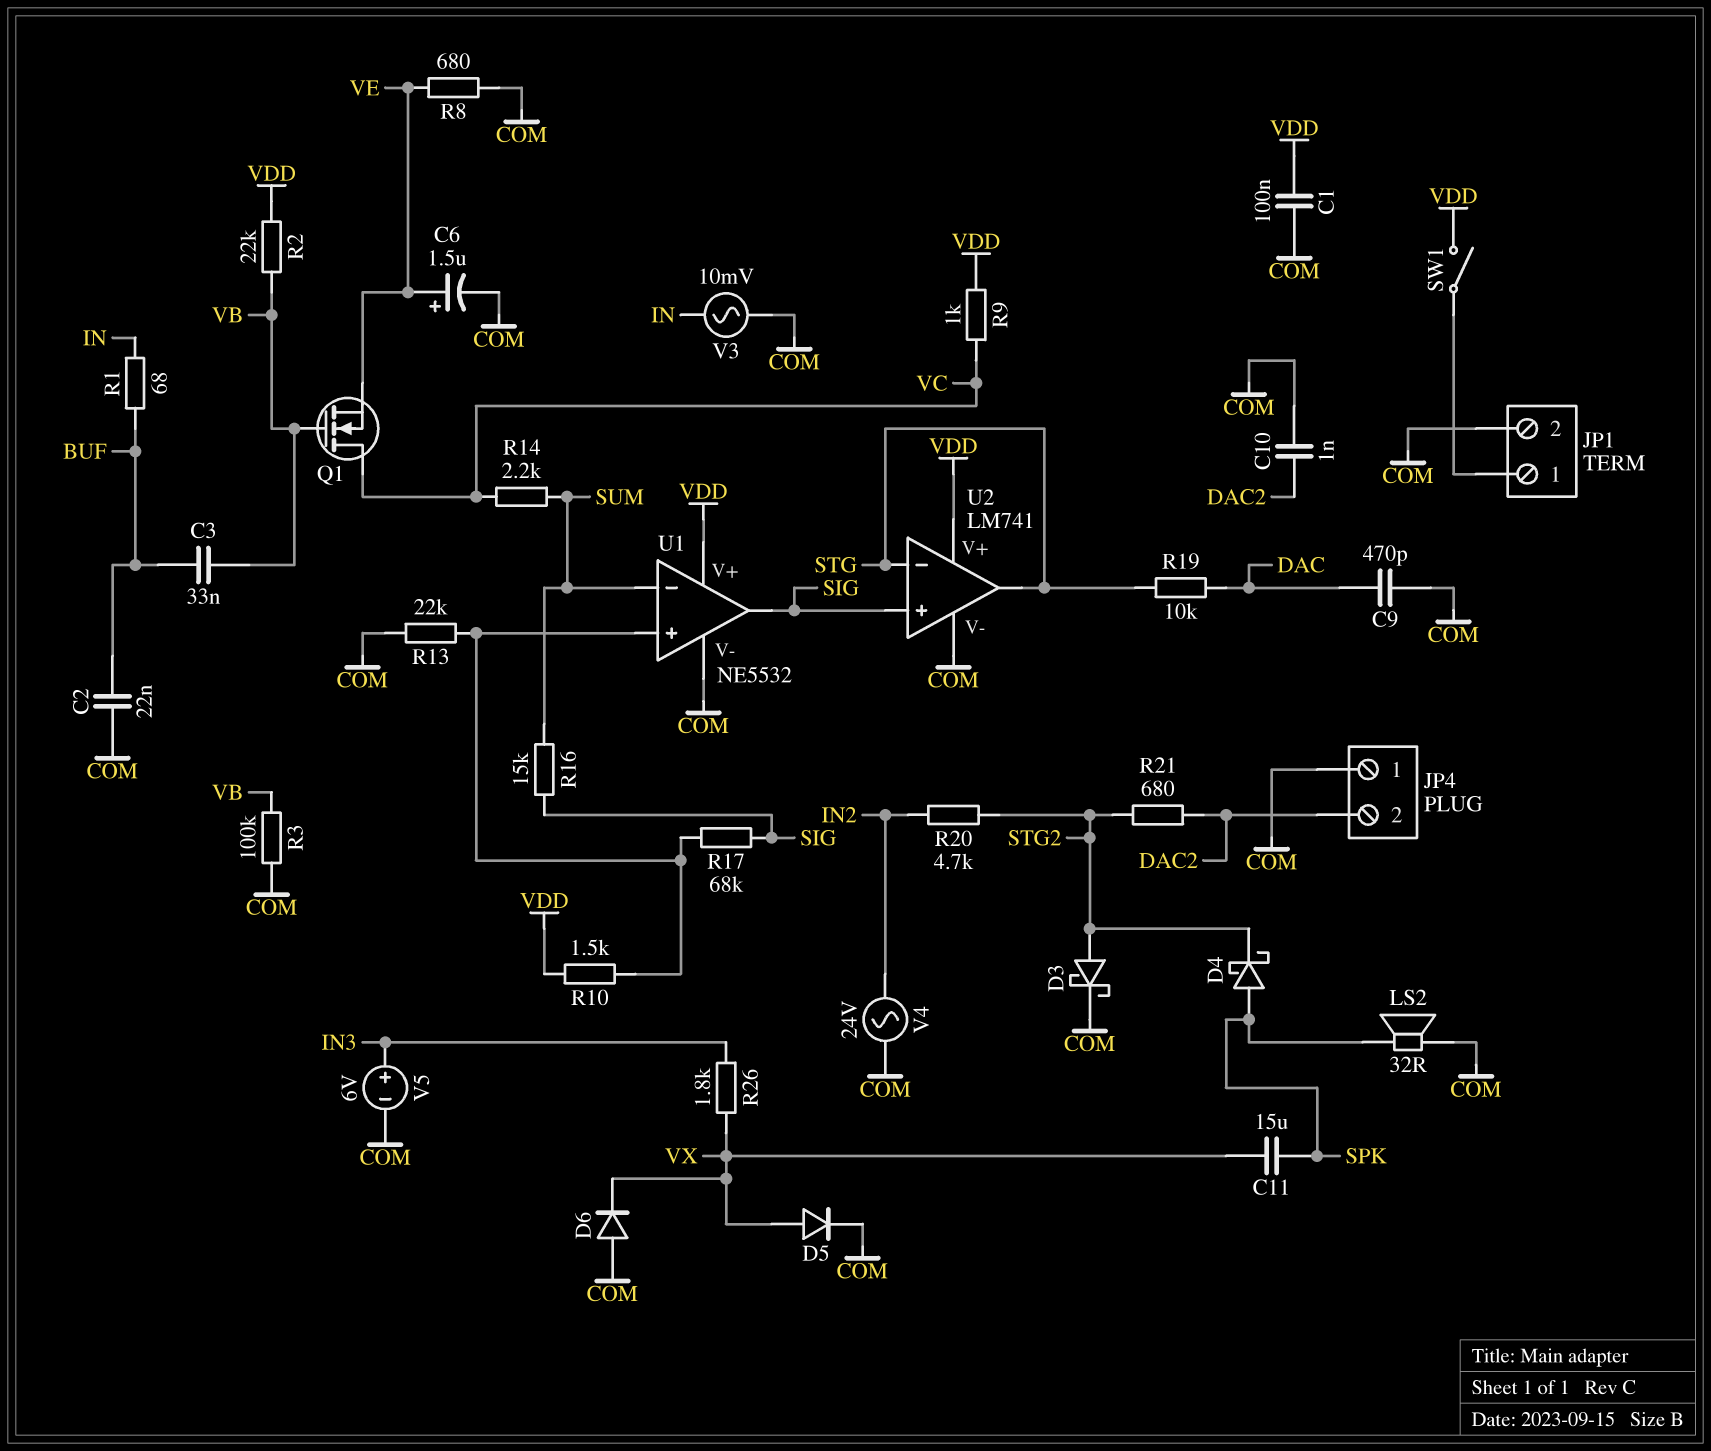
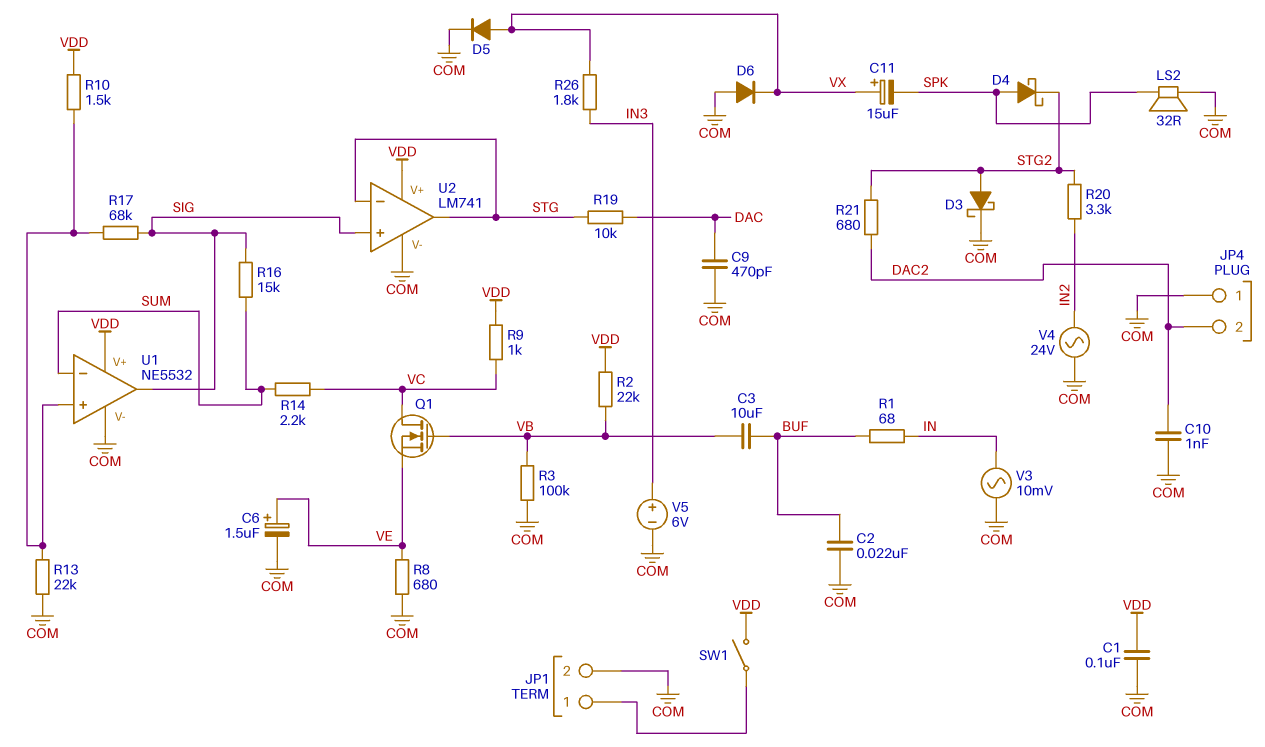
C3: 33nF (BUF, VB) -> 10uF (BUF, VB)
C11: 15uF (SPK, VX) -> 15uF (plus VX, minus SPK)
R20: 4.7k (IN2, STG2) -> 3.3k (IN2, STG2)

